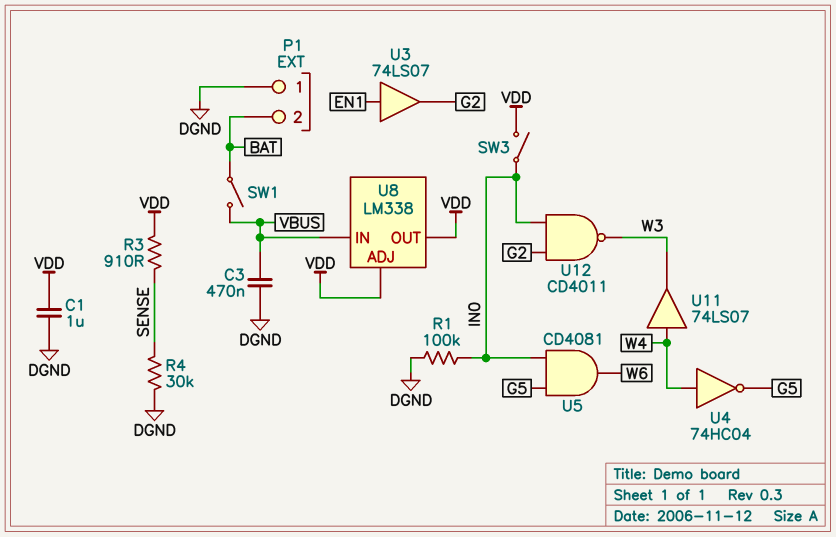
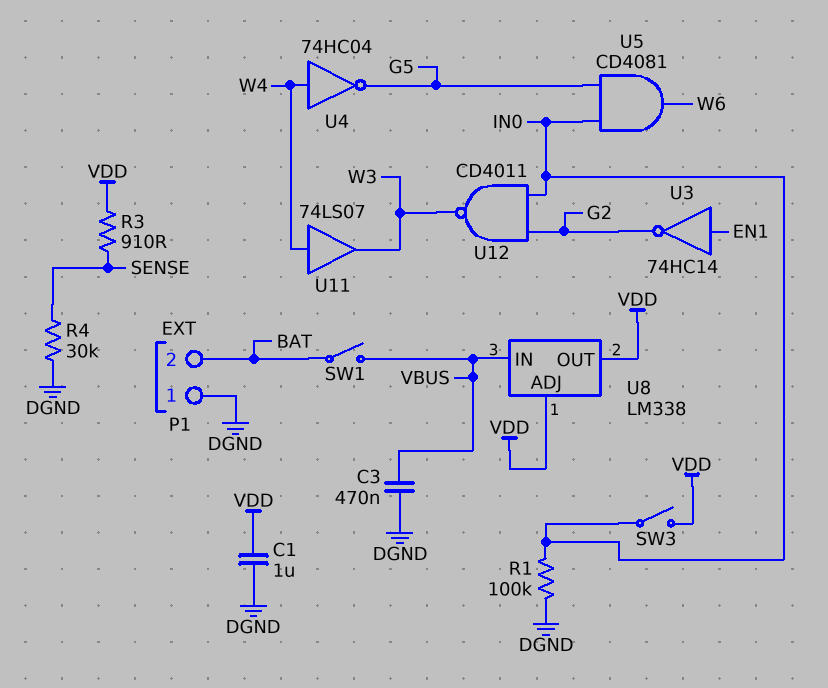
U3: buffer 74LS07 (in EN1, out G2) -> NOT 74HC14 (in EN1, out G2)

